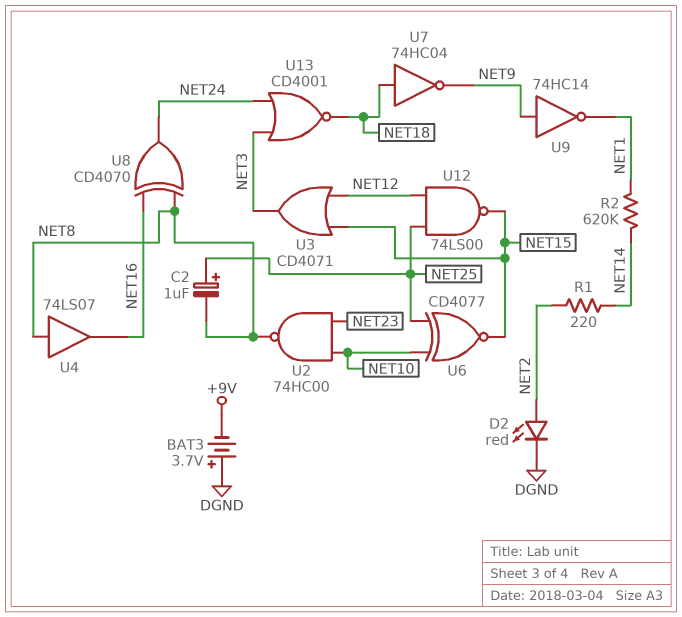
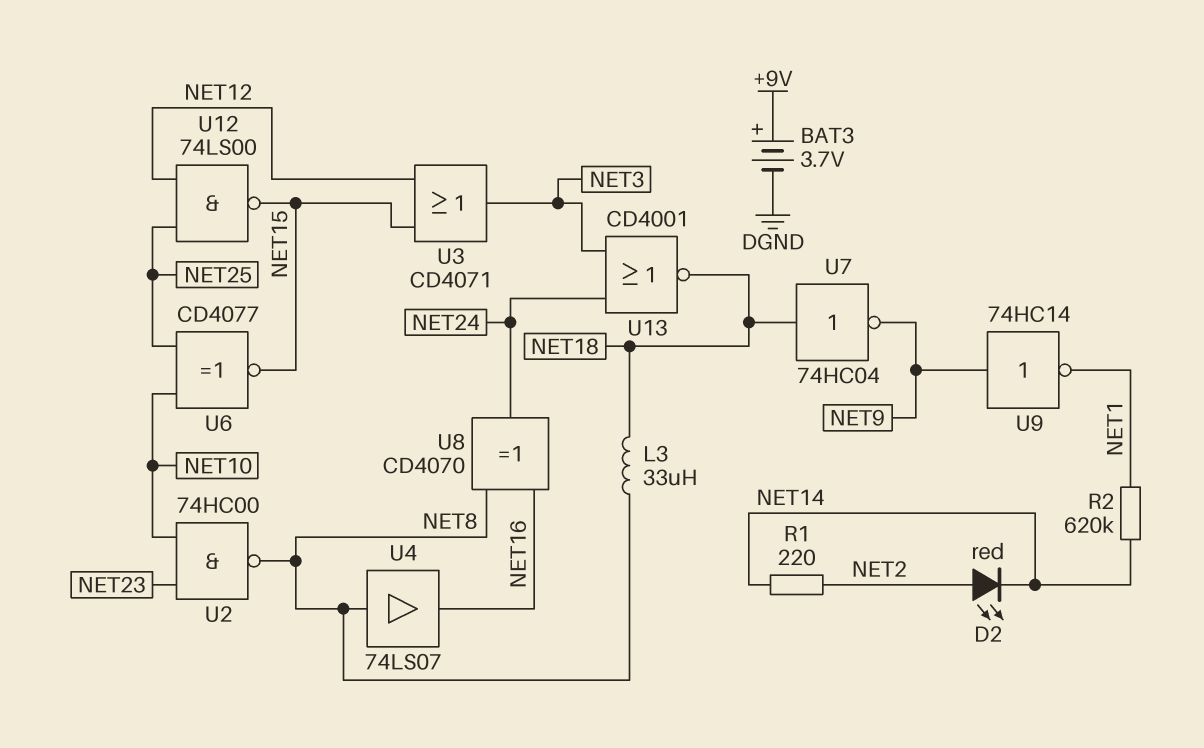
BAT3: 3.7V (plus DGND, minus +9V) -> 3.7V (plus +9V, minus DGND)
C2: 1uF (plus NET25, minus NET8) -> none
D2: LED red (A NET2, K DGND) -> LED red (A NET2, K NET14)
L3: none -> 33uH (NET8, NET18)

